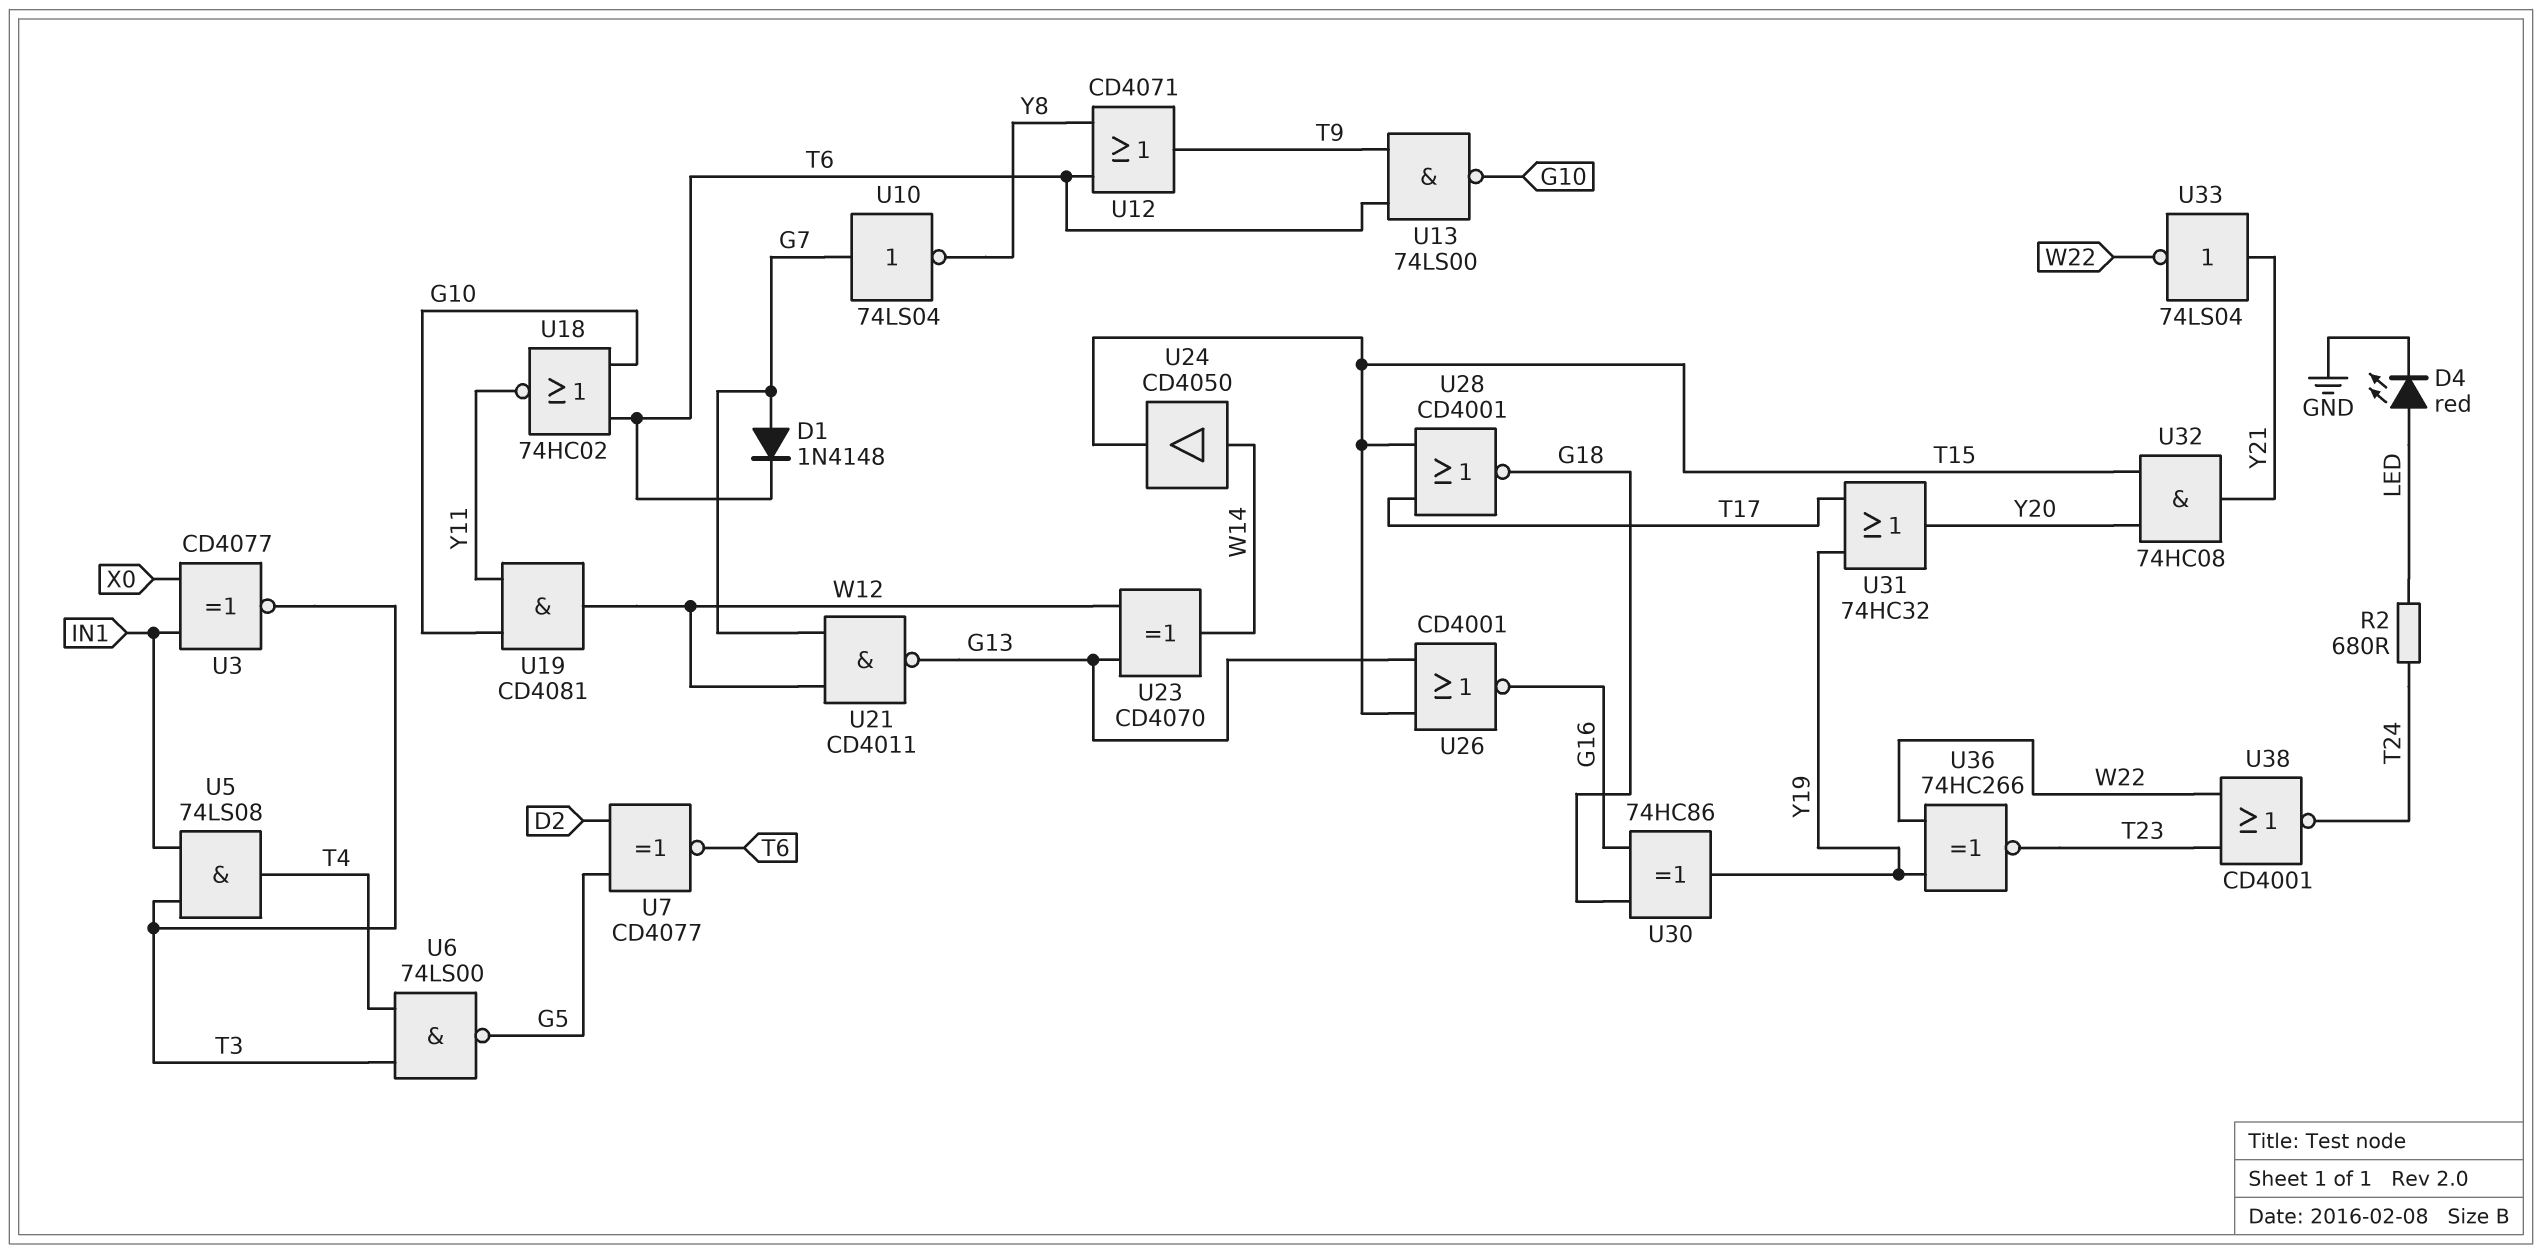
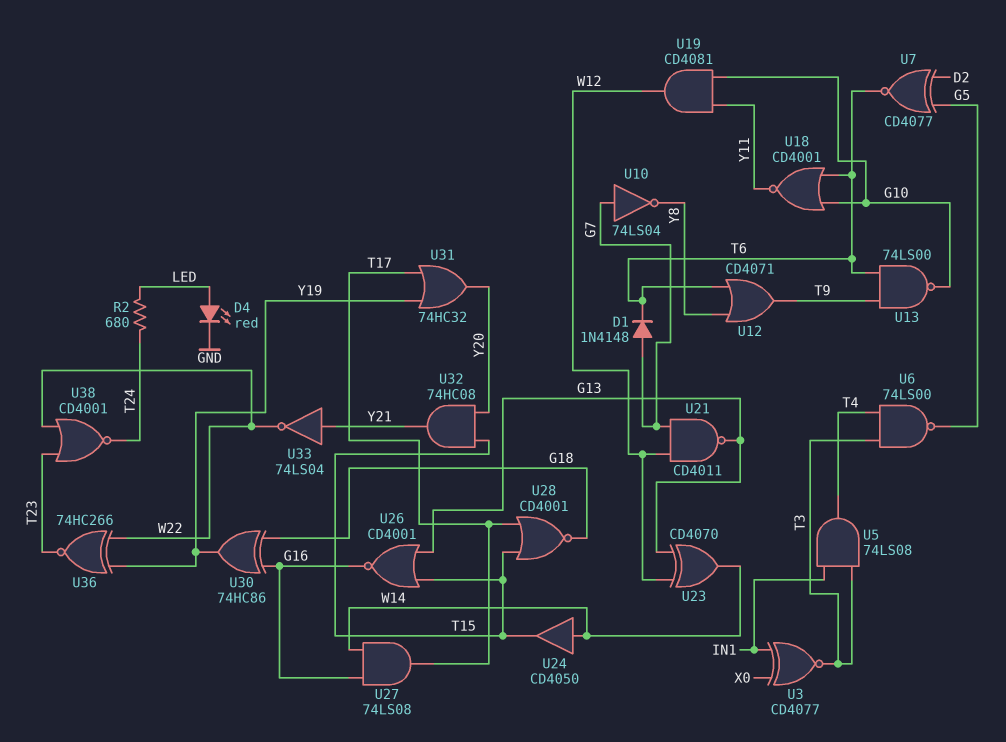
U18: NOR 74HC02 (in G10, in T6, out Y11) -> NOR CD4001 (in G10, in T6, out Y11)
U27: none -> AND 74LS08 (in G16, in W14, out T17)

